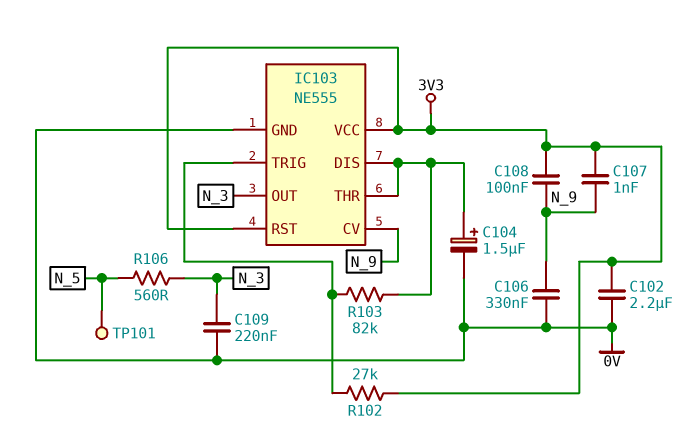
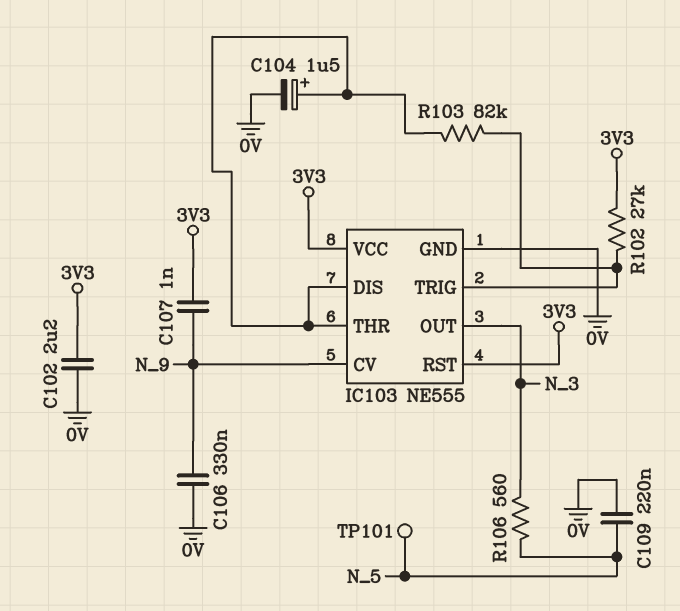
C108: 100nF (3V3, N_9) -> none
C109: 220nF (0V, N_3) -> 220nF (0V, N_5)

